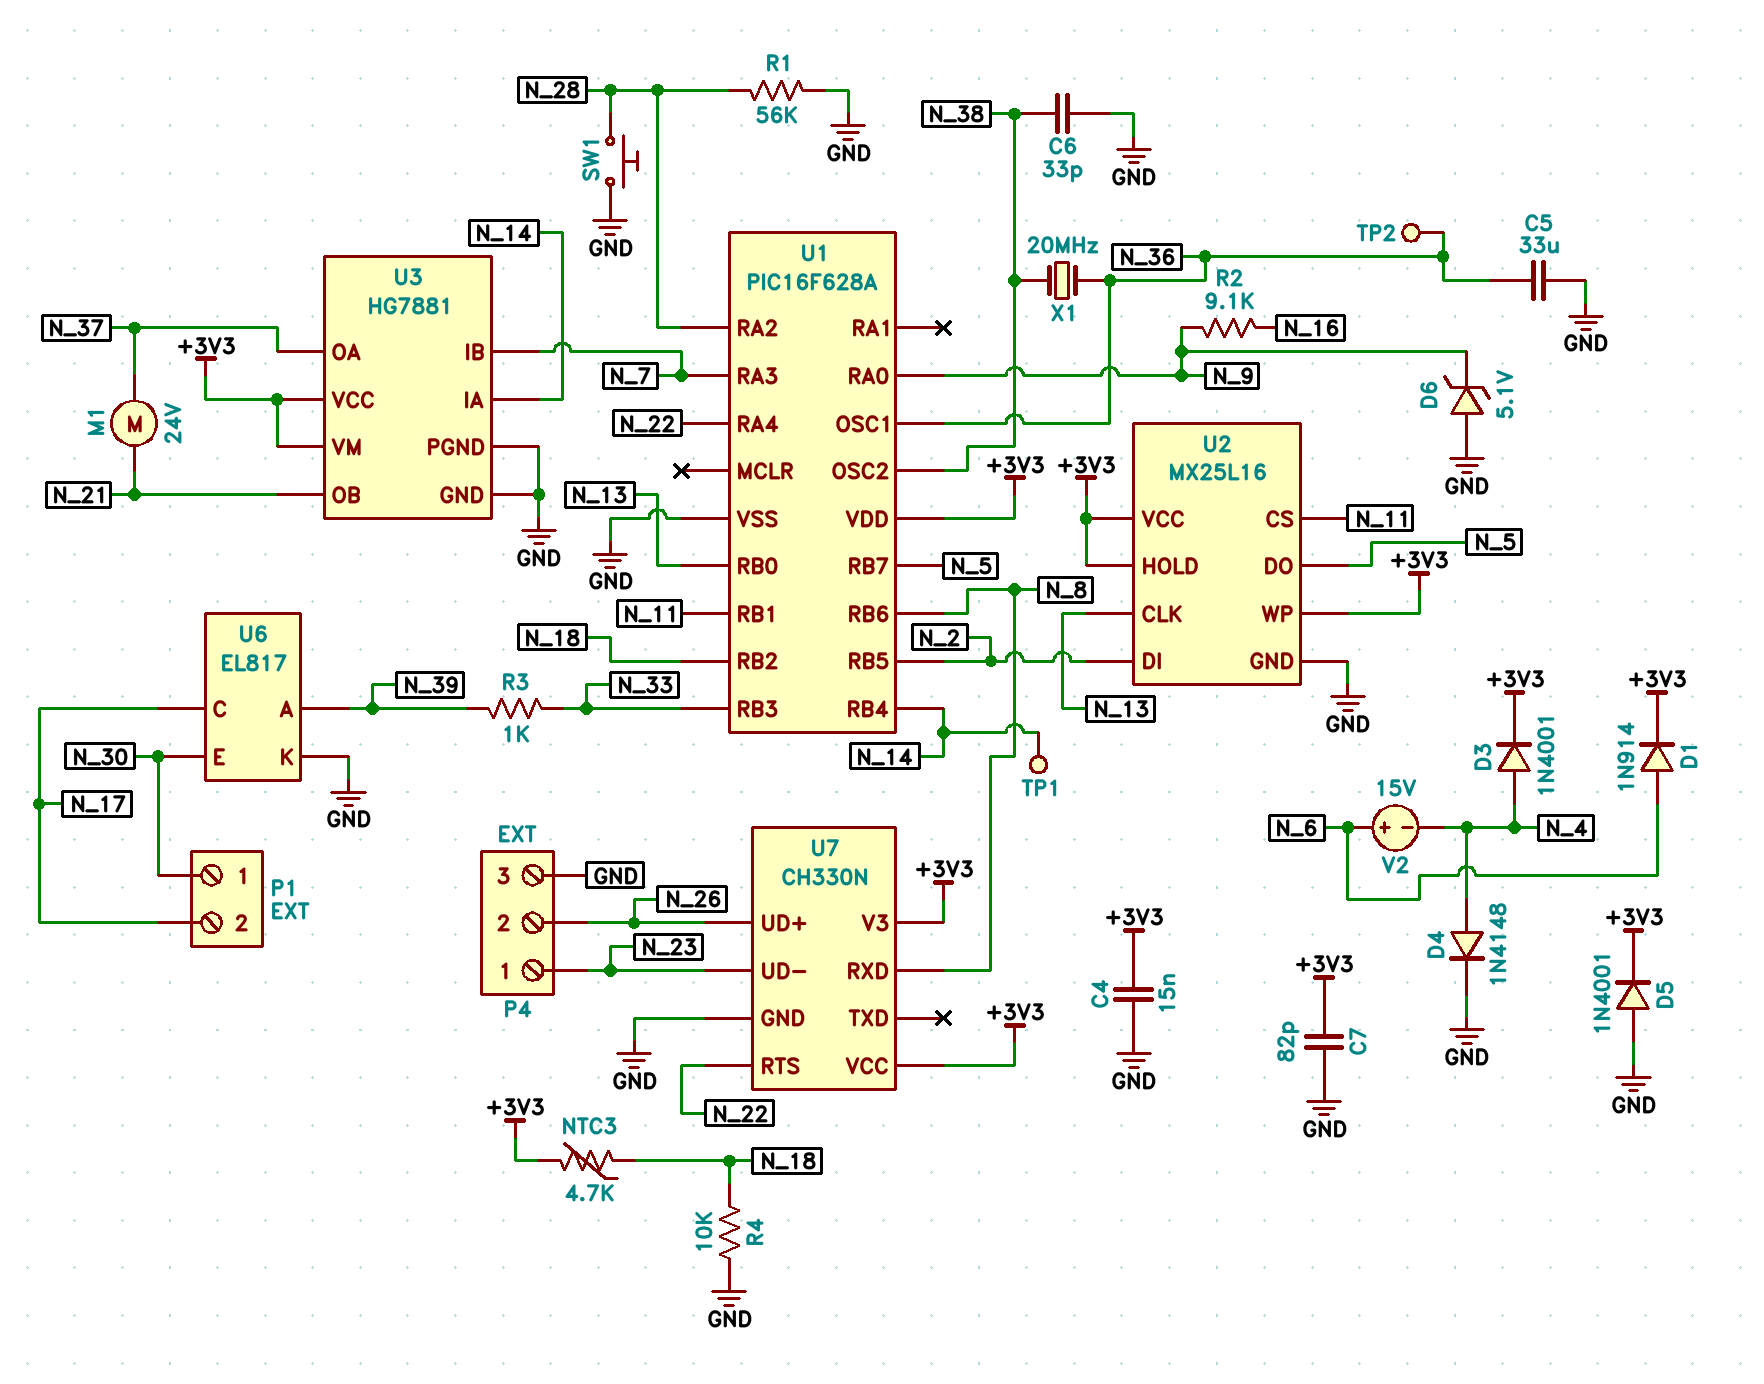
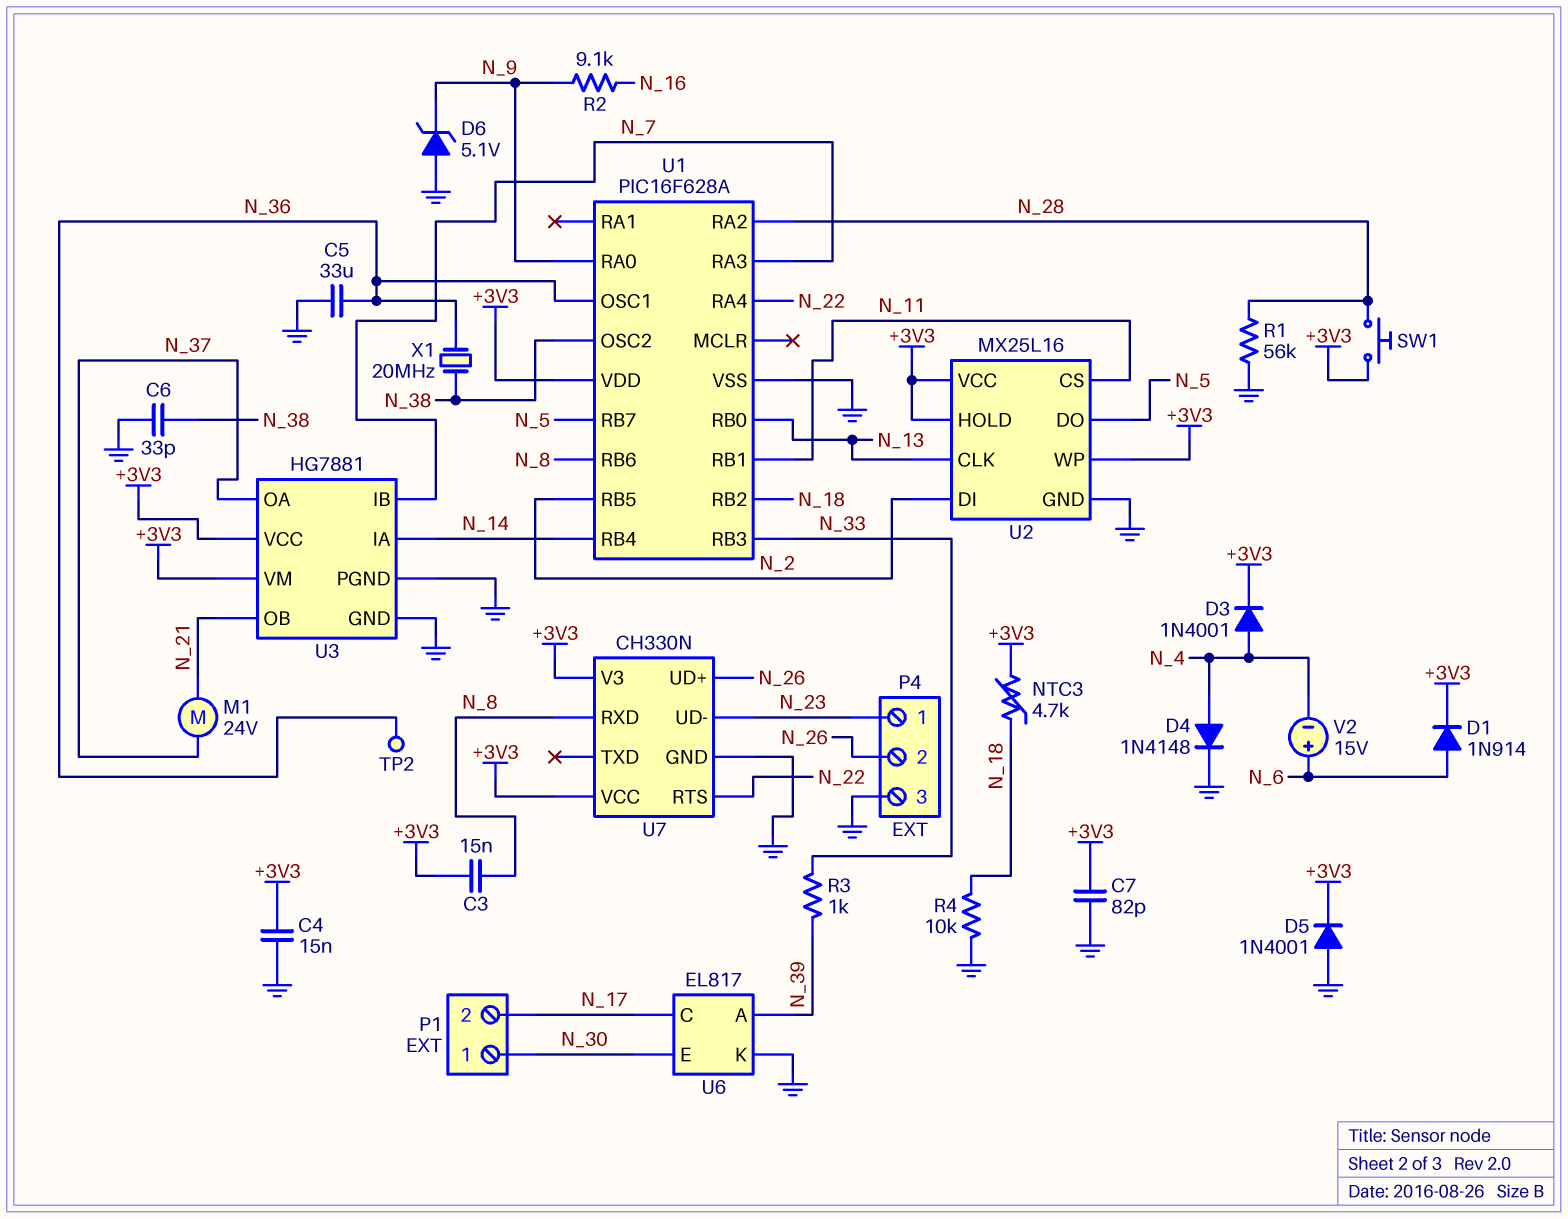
C3: none -> 15nF (+3V3, N_8)
SW1: button (GND, N_28) -> button (+3V3, N_28)
TP1: test point (N_14) -> none

